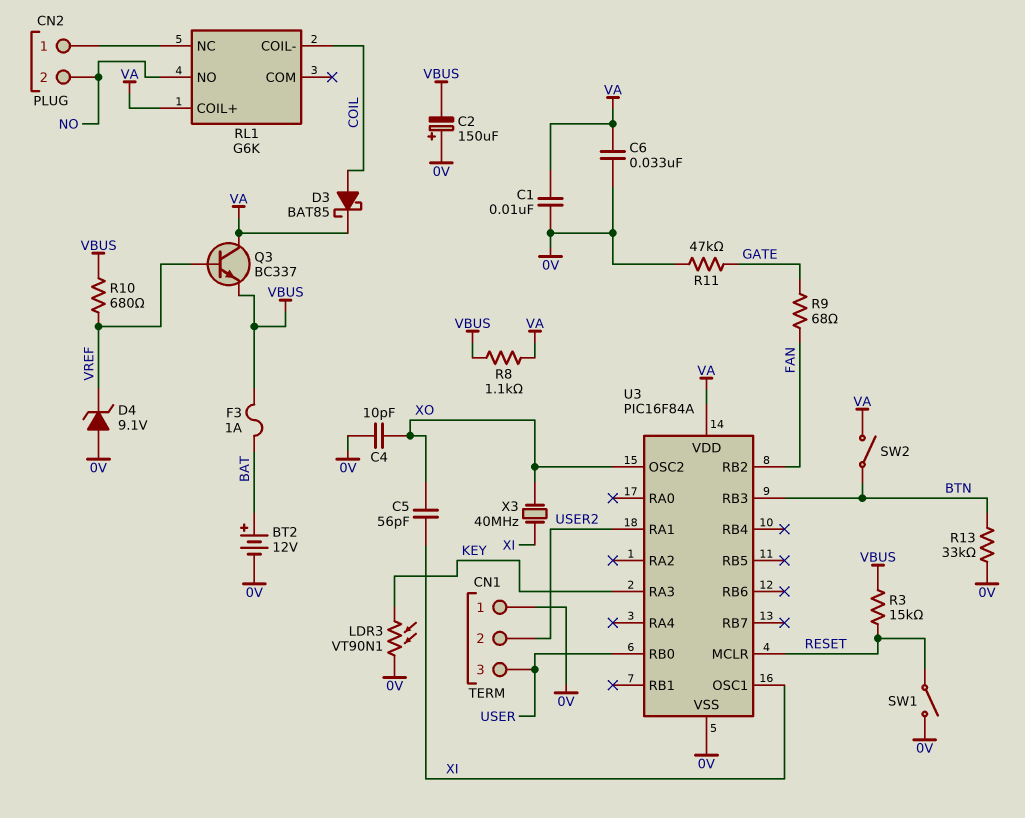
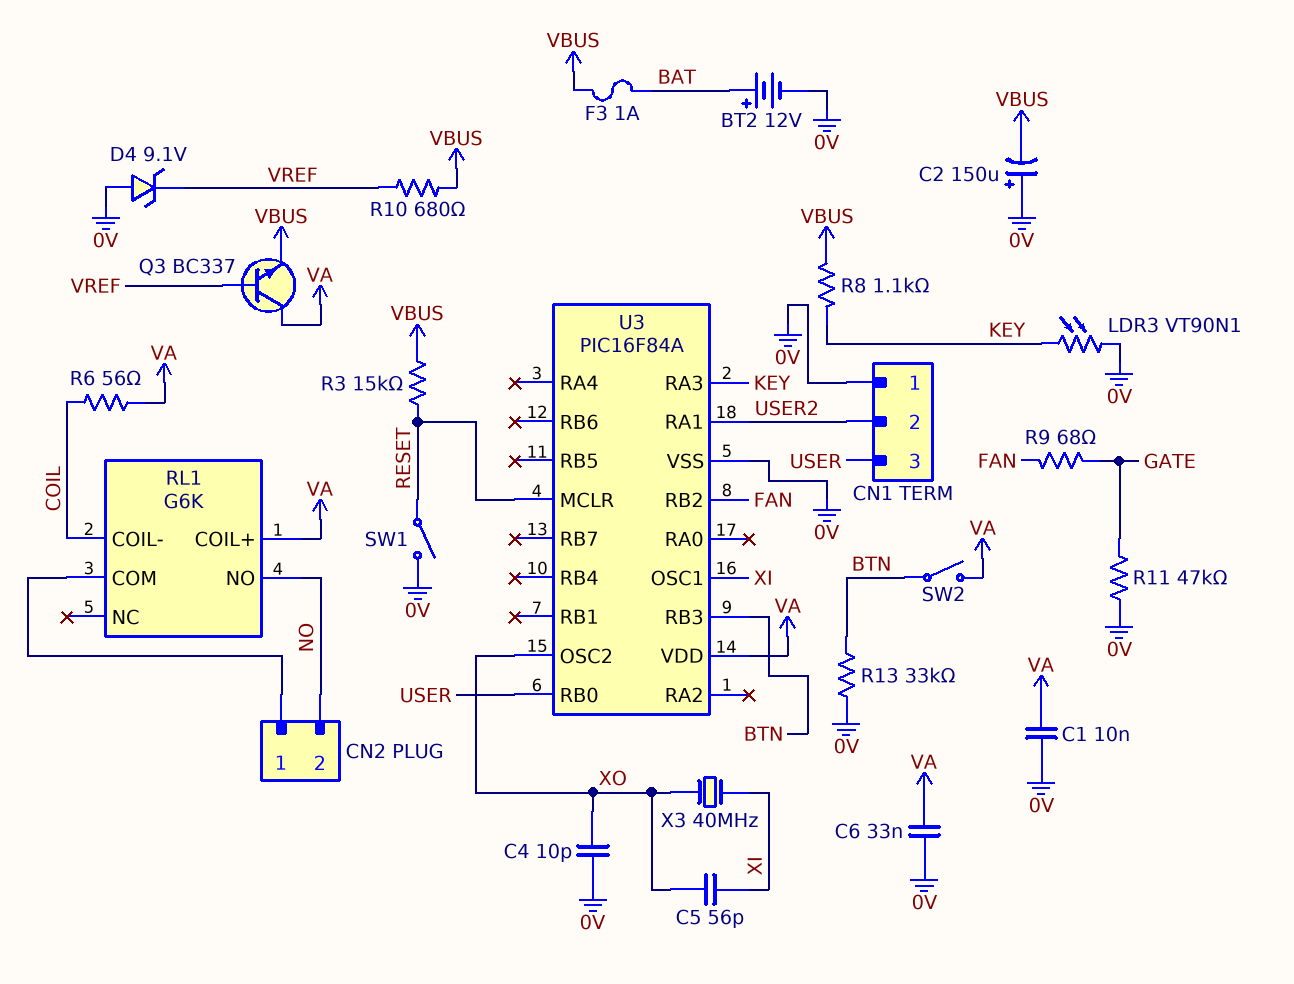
D3: schottky BAT85 (A COIL, K VA) -> none
R6: none -> 56 (COIL, VA)
R8: 1.1k (VA, VBUS) -> 1.1k (KEY, VBUS)
RL1 pin COM: none -> CN2/1
RL1 pin NC: CN2/1 -> none

